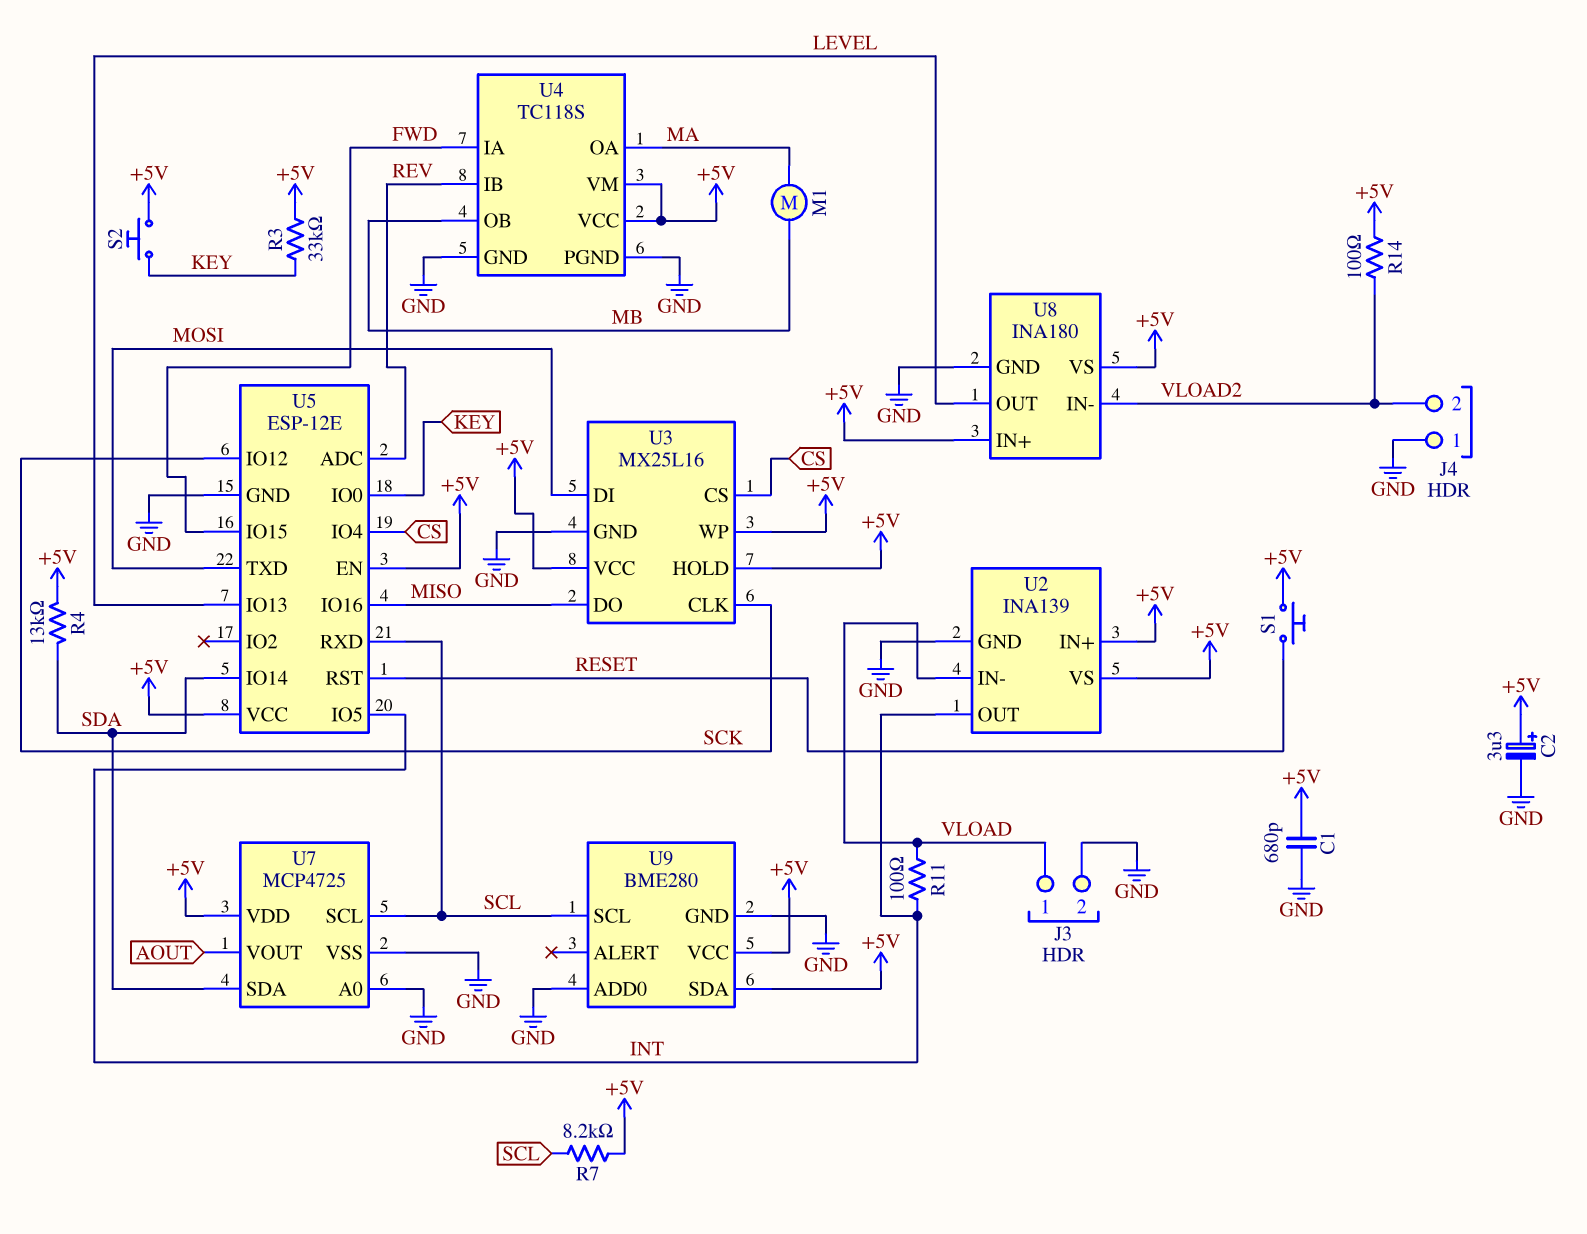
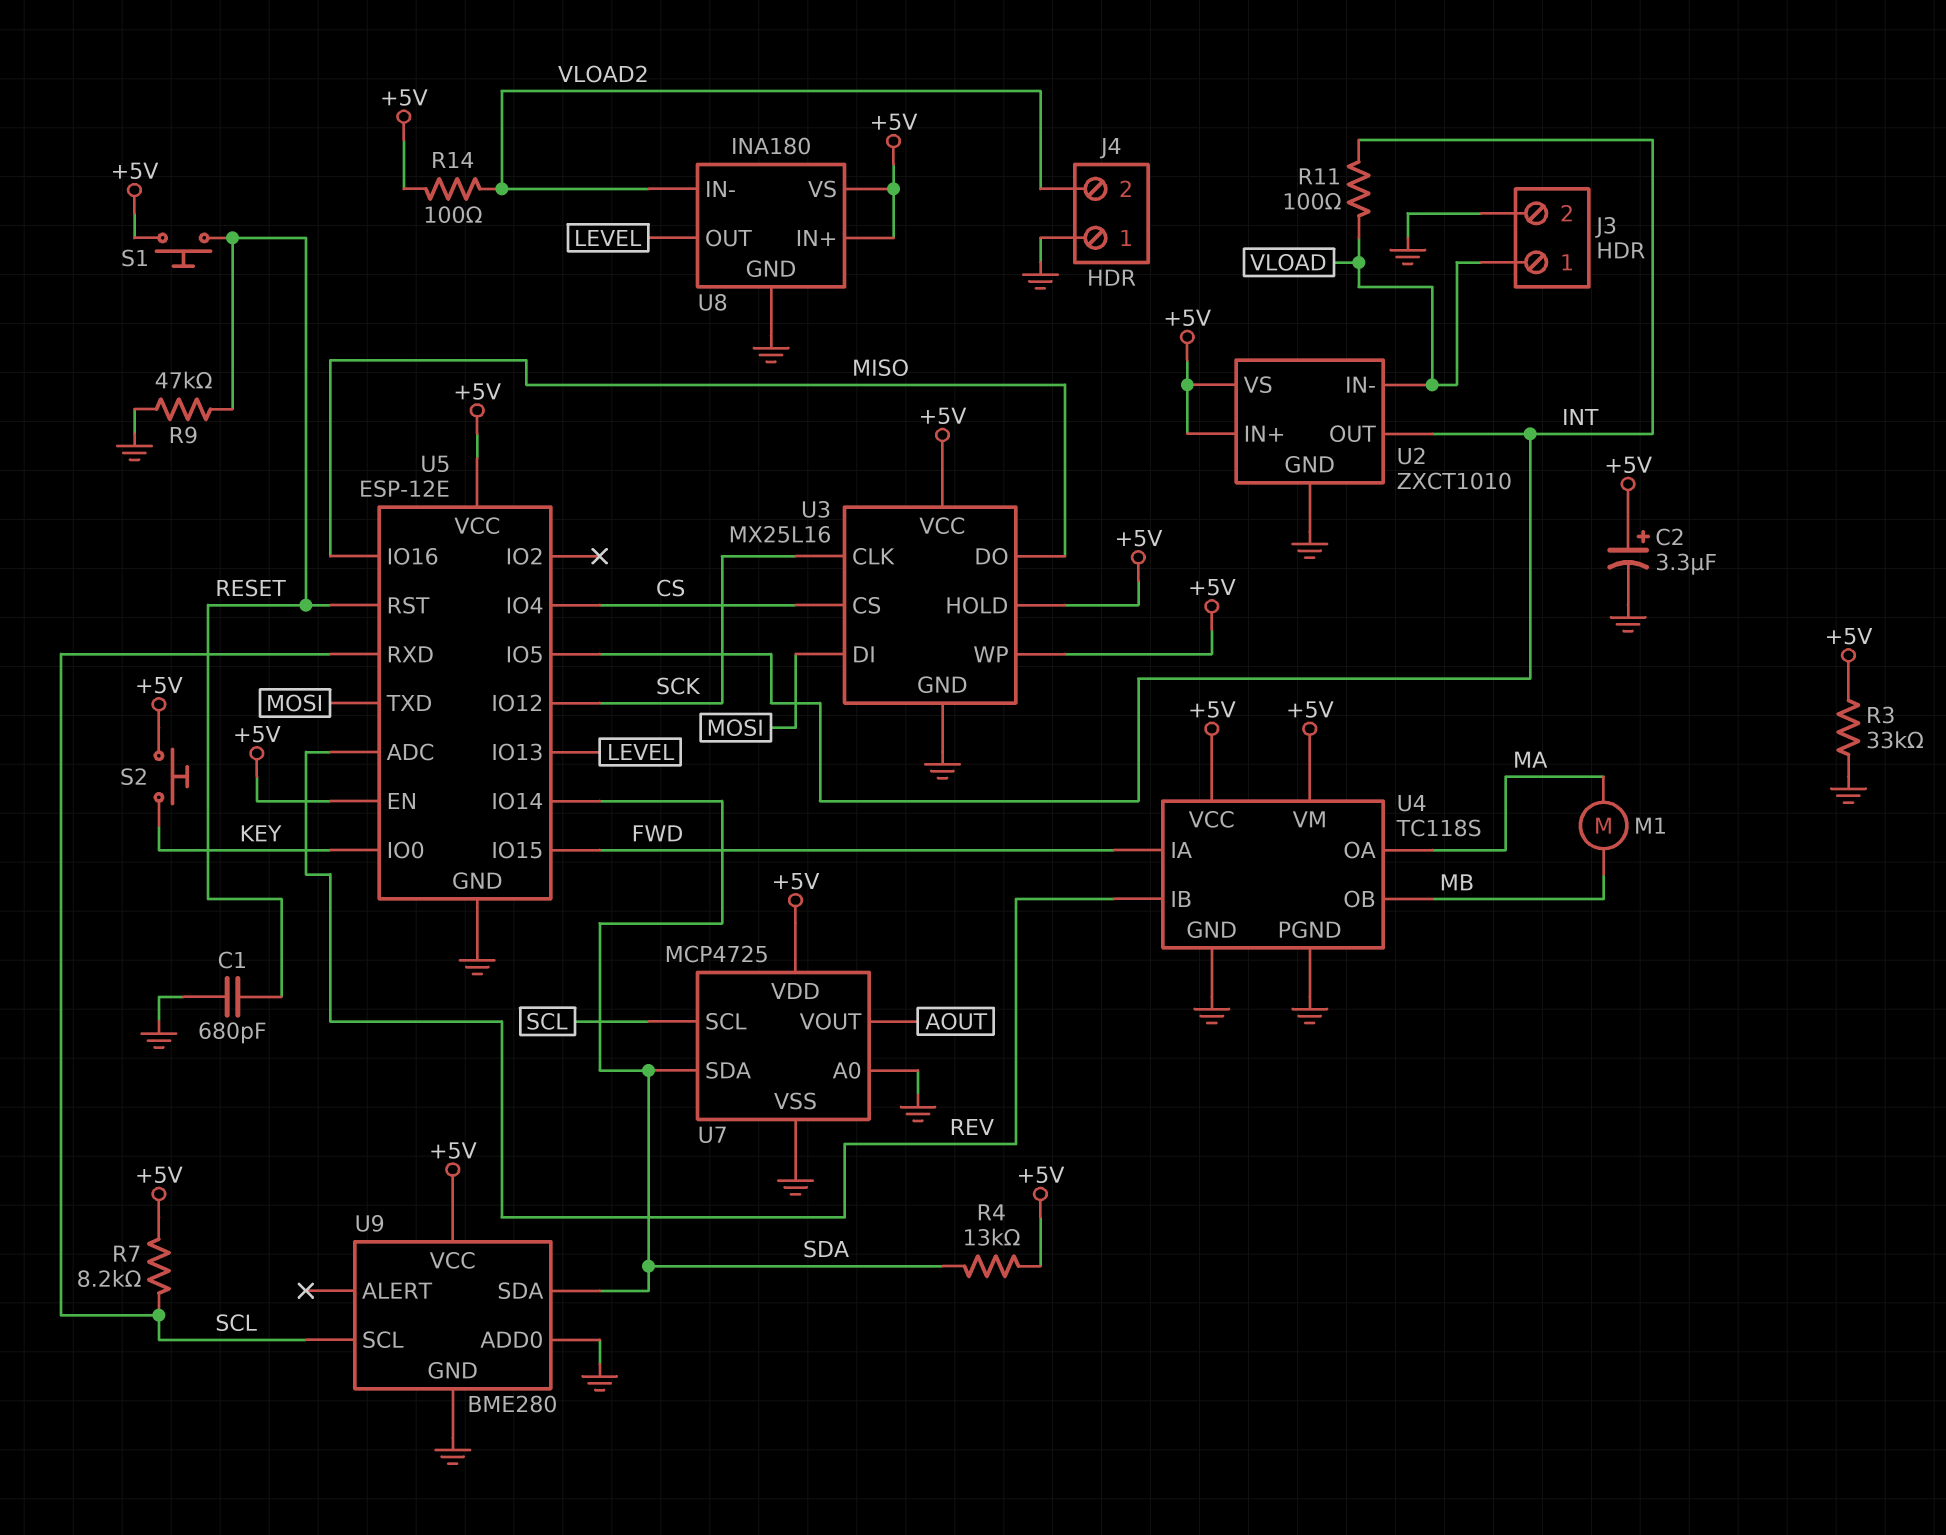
C1: 680pF (+5V, GND) -> 680pF (GND, RESET)
R3: 33k (+5V, KEY) -> 33k (+5V, GND)
R9: none -> 47k (GND, RESET)
U2: INA139 -> ZXCT1010
U9 pin SDA: +5V -> SDA

